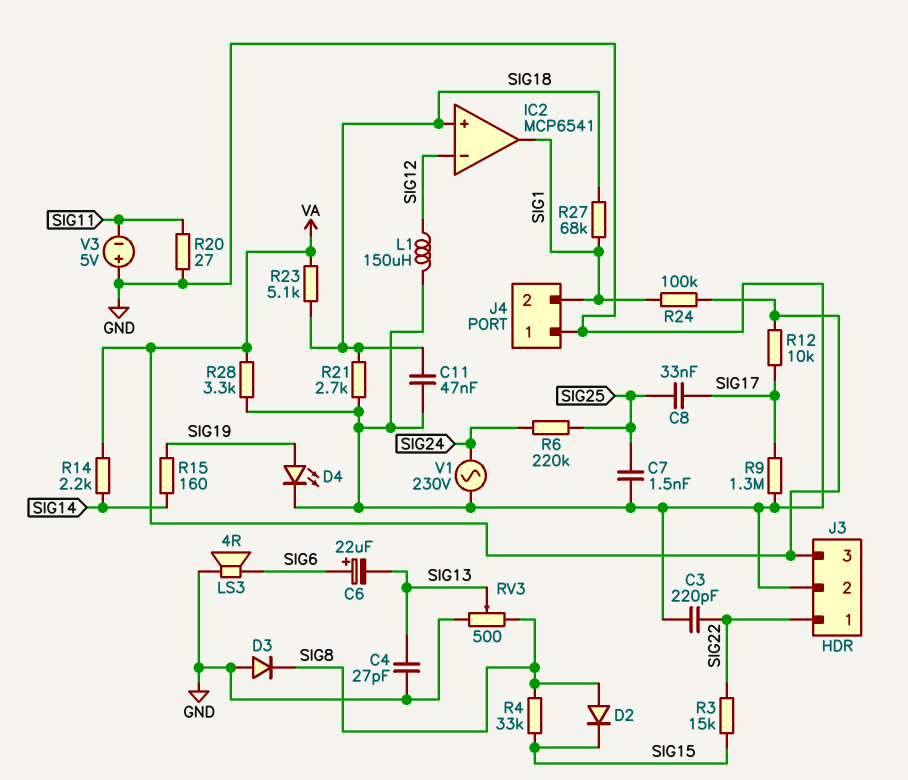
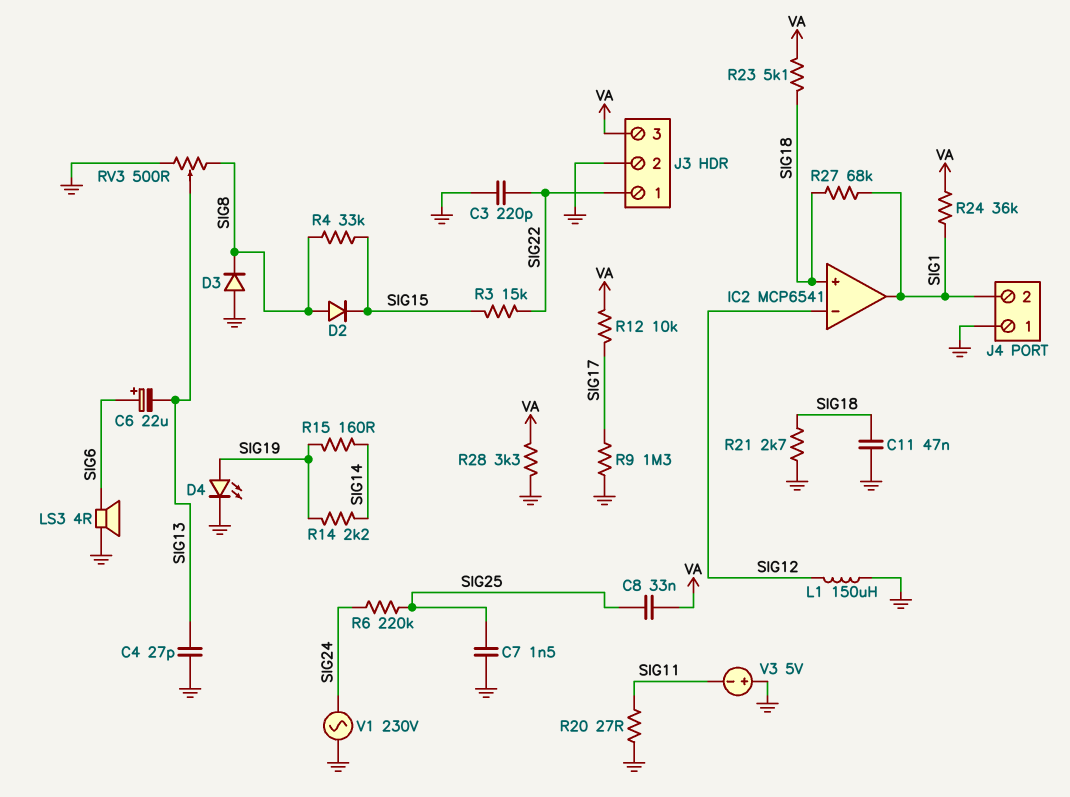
C8: 33nF (SIG17, SIG25) -> 33nF (SIG25, VA)
R14: 2.2k (SIG14, VA) -> 2.2k (SIG14, SIG19)
R24: 100k (SIG1, VA) -> 36k (SIG1, VA)

